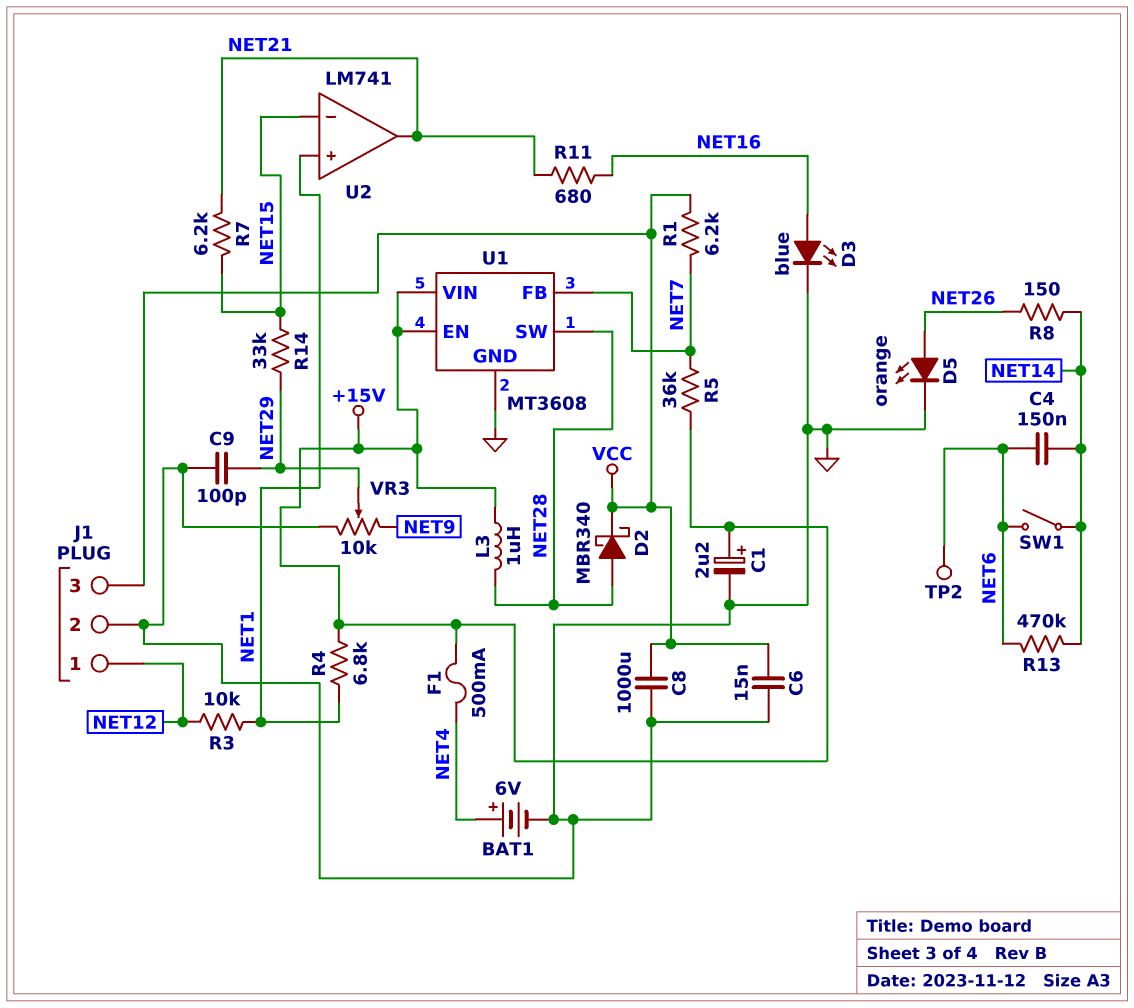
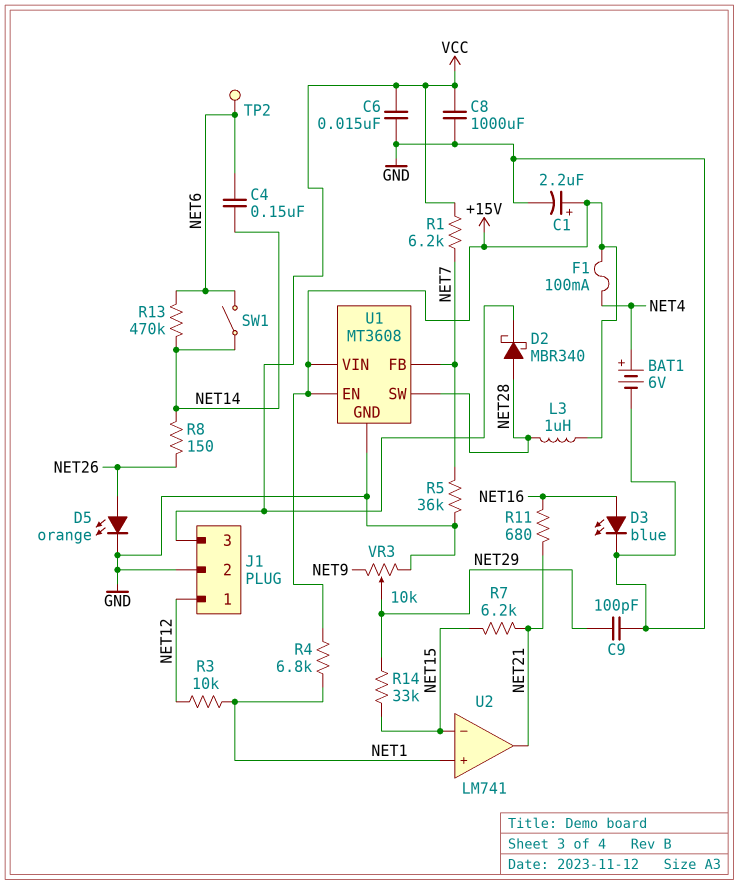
F1: 500mA (+15V, NET4) -> 100mA (+15V, NET4)
R5: 36k (+15V, NET7) -> 36k (GND, NET7)

